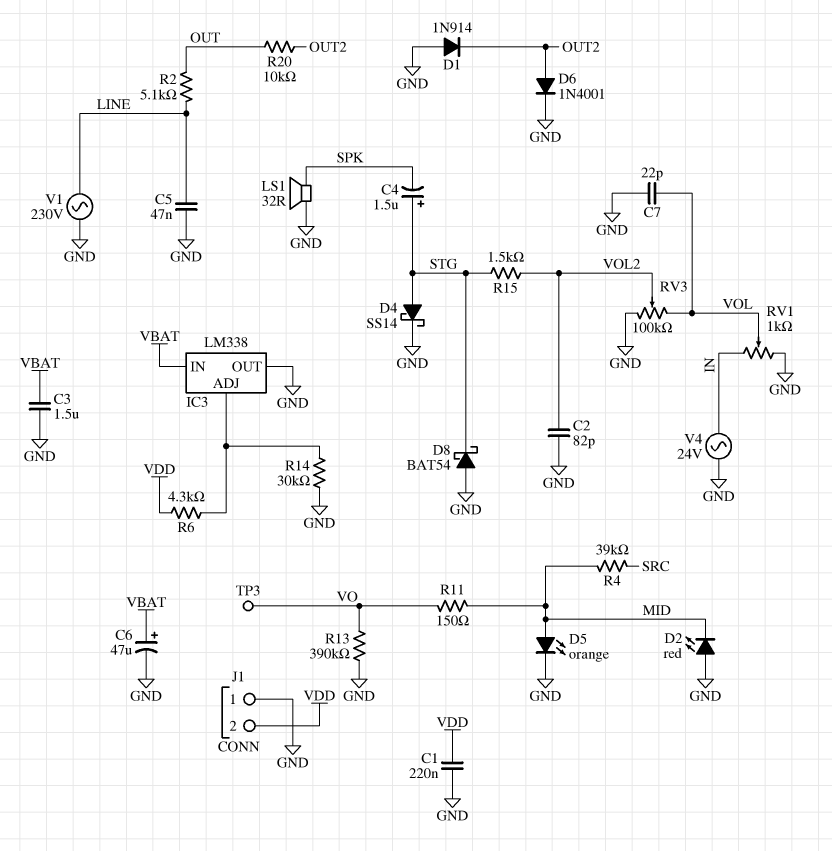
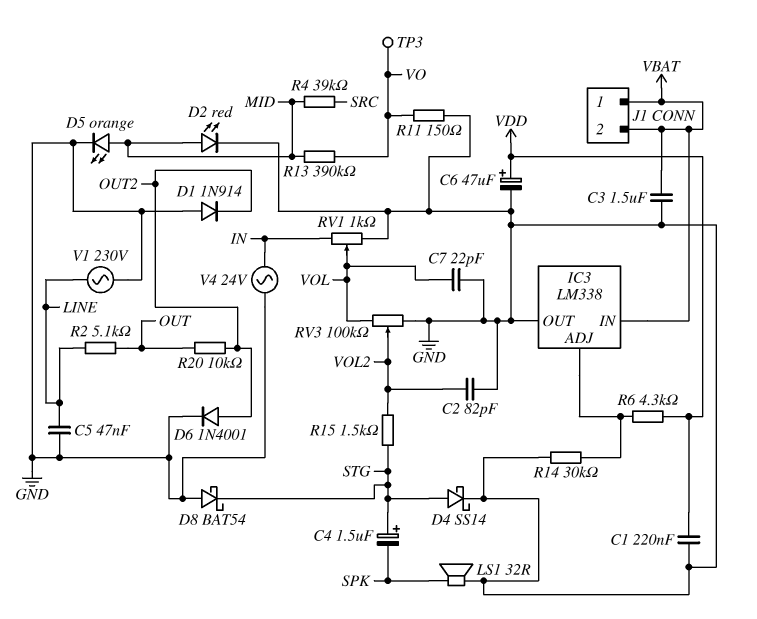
C6: 47uF (plus VBAT, minus GND) -> 47uF (plus VDD, minus GND)
D2: LED red (A GND, K MID) -> LED red (A MID, K GND)
J1 pin 1: GND -> VBAT
J1 pin 2: VDD -> VBAT
R11: 150 (MID, VO) -> 150 (GND, VO)
R13: 390k (GND, VO) -> 390k (MID, VO)

